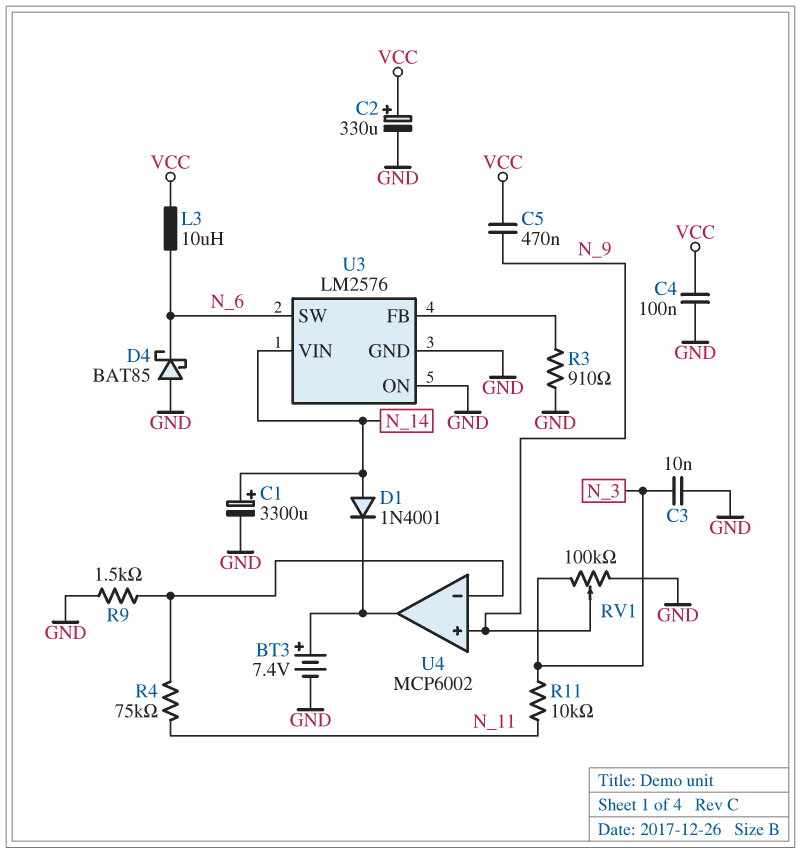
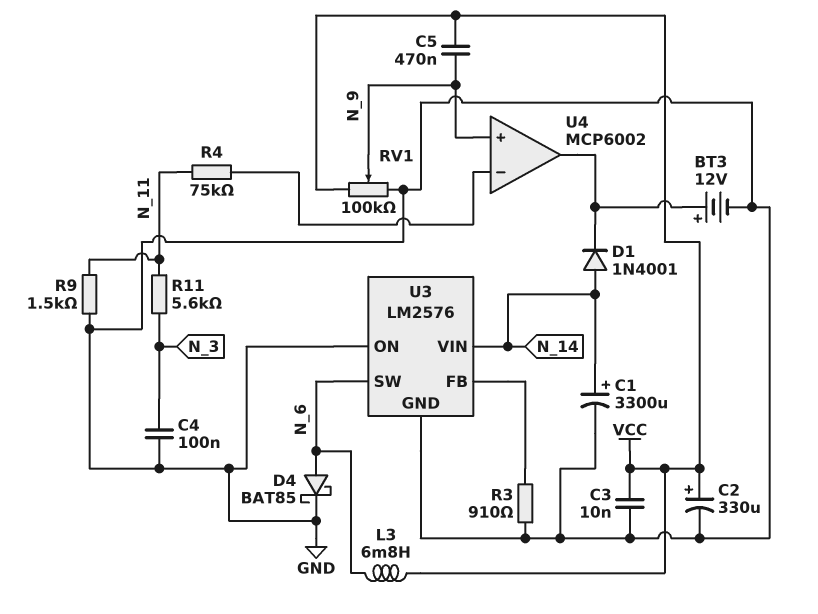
BT3: 7.4V (plus U4/out, minus GND) -> 12V (plus U4/out, minus GND)
C3: 10nF (GND, N_3) -> 10nF (GND, VCC)
C4: 100nF (GND, VCC) -> 100nF (GND, N_3)
D4: schottky BAT85 (A GND, K N_6) -> schottky BAT85 (A N_6, K GND)
L3: 10uH (N_6, VCC) -> 6.8mH (N_6, VCC)
R9: 1.5k (GND, U4/in-) -> 1.5k (GND, N_11)
R11: 10k (N_3, N_11) -> 5.6k (N_3, N_11)
RV1: 100k (GND, N_3, wiper N_9) -> 100k (GND, VCC, wiper N_9)

